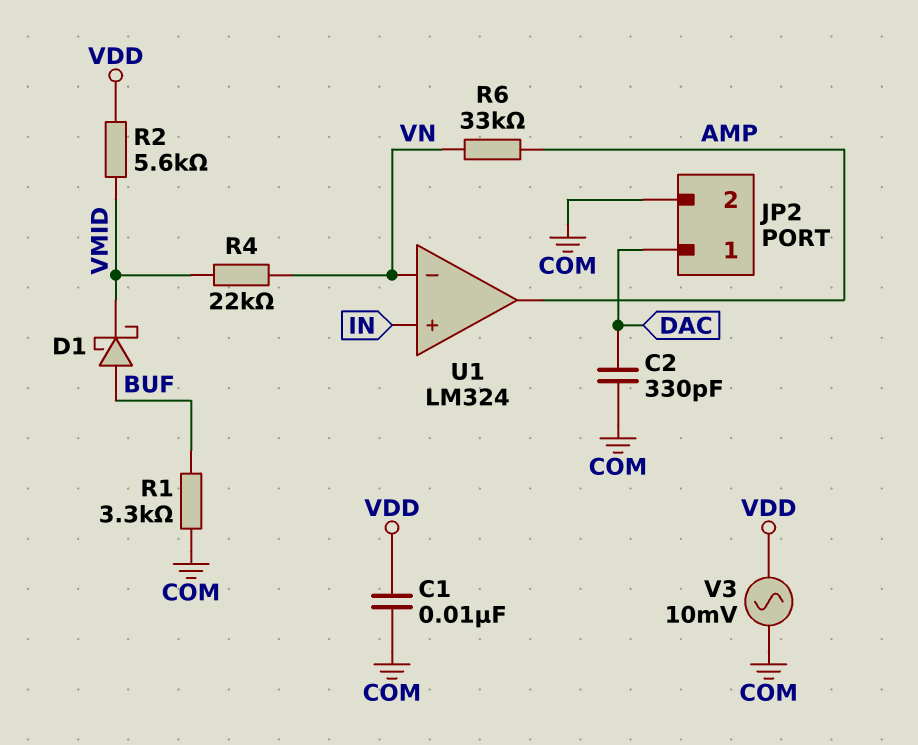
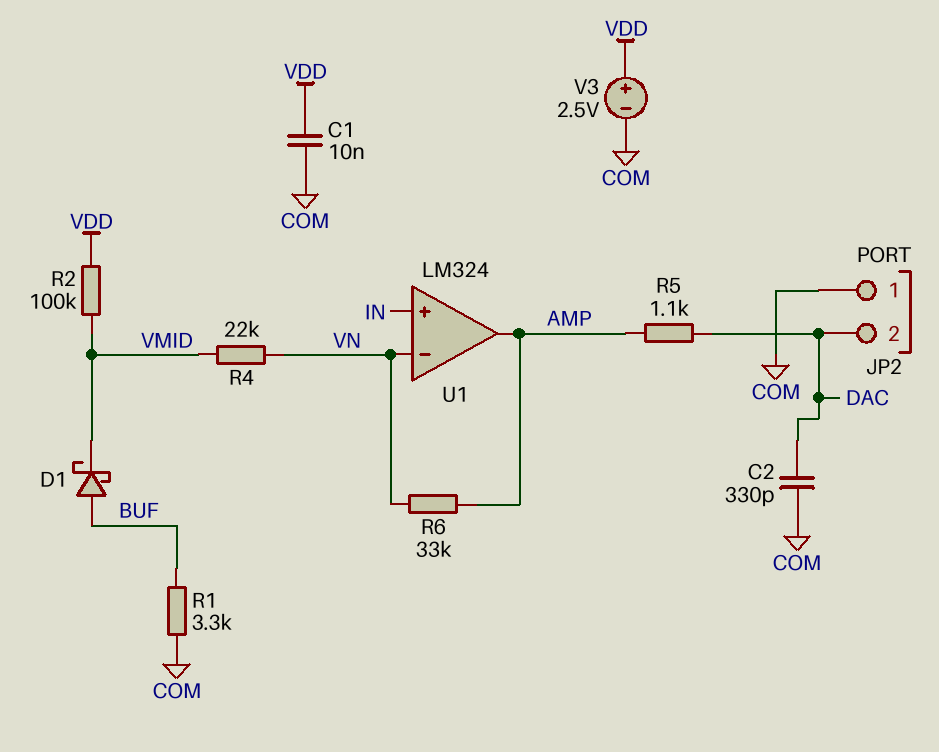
JP2 pin 1: DAC -> COM
JP2 pin 2: COM -> DAC
R2: 5.6k (VDD, VMID) -> 100k (VDD, VMID)
R5: none -> 1.1k (AMP, DAC)
V3: AC 10mV (COM, VDD) -> 2.5V (plus VDD, minus COM)

